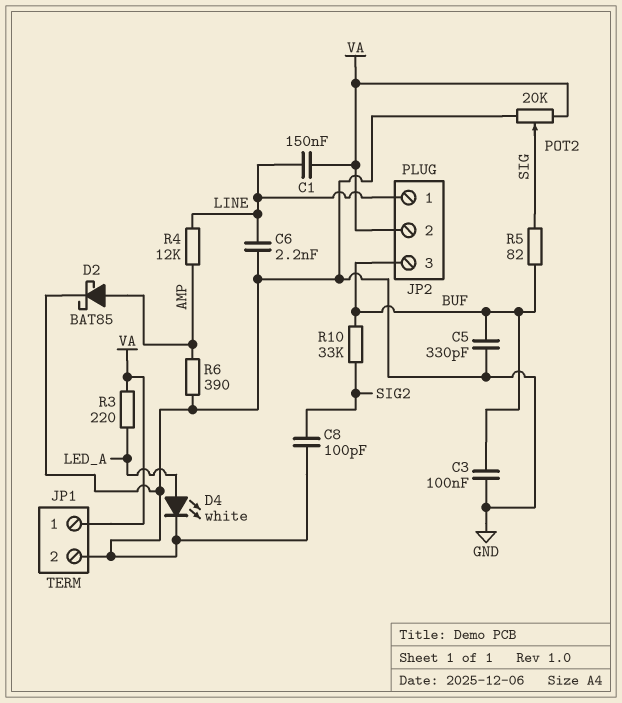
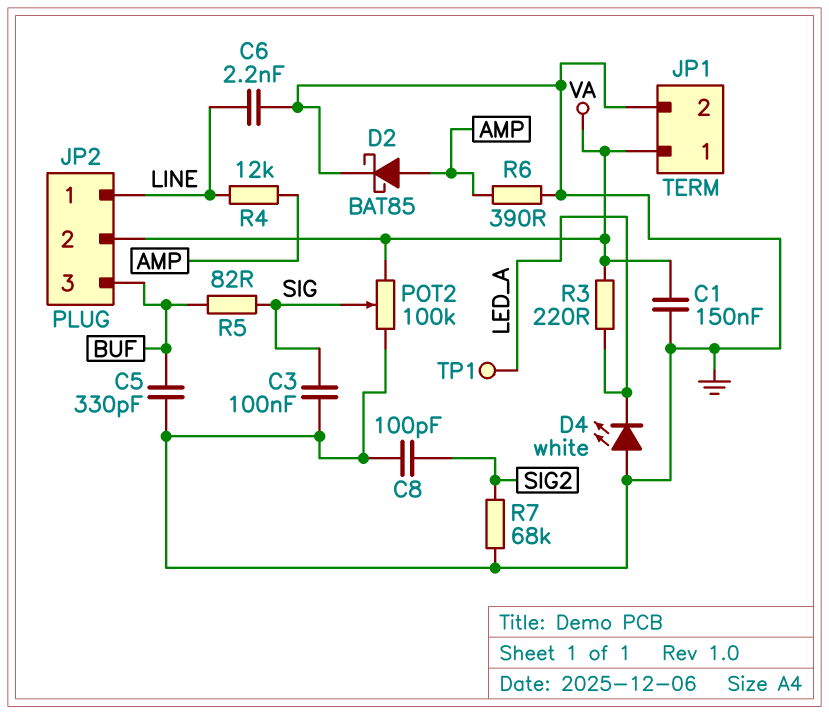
C1: 150nF (LINE, VA) -> 150nF (GND, VA)
C3: 100nF (BUF, GND) -> 100nF (GND, SIG)
D4: LED white (A LED_A, K GND) -> LED white (A GND, K LED_A)
POT2: 20k (GND, VA, wiper SIG) -> 100k (GND, VA, wiper SIG)
R7: none -> 68k (GND, SIG2)
R10: 33k (BUF, SIG2) -> none
TP1: none -> test point (LED_A)

